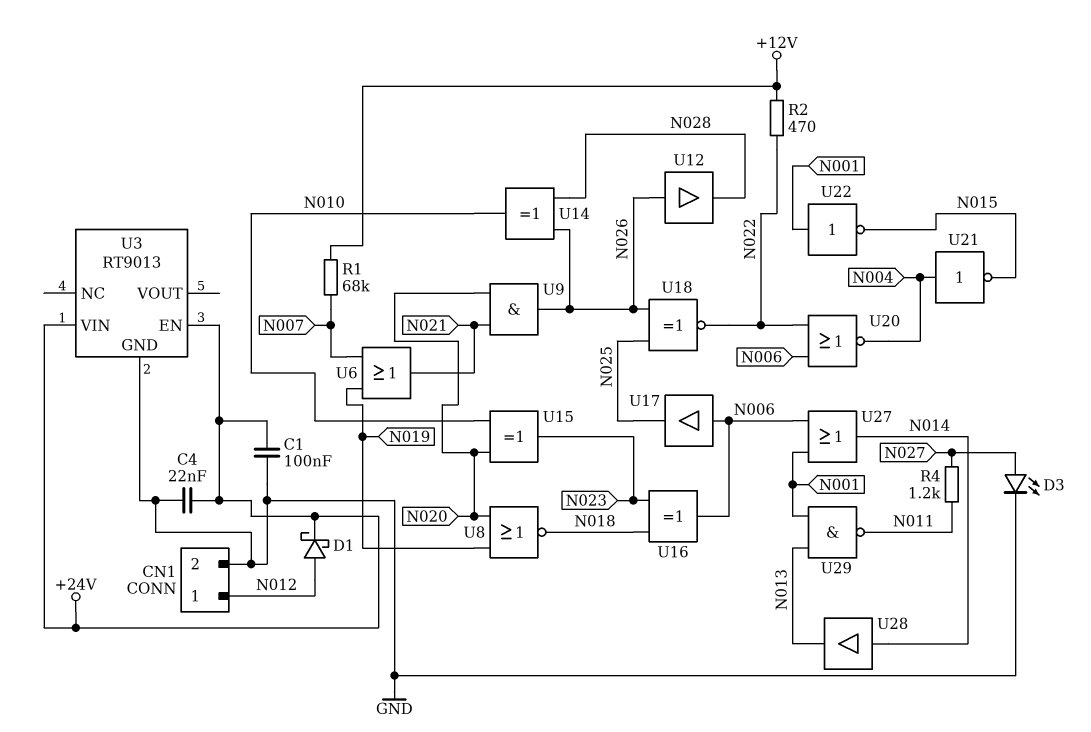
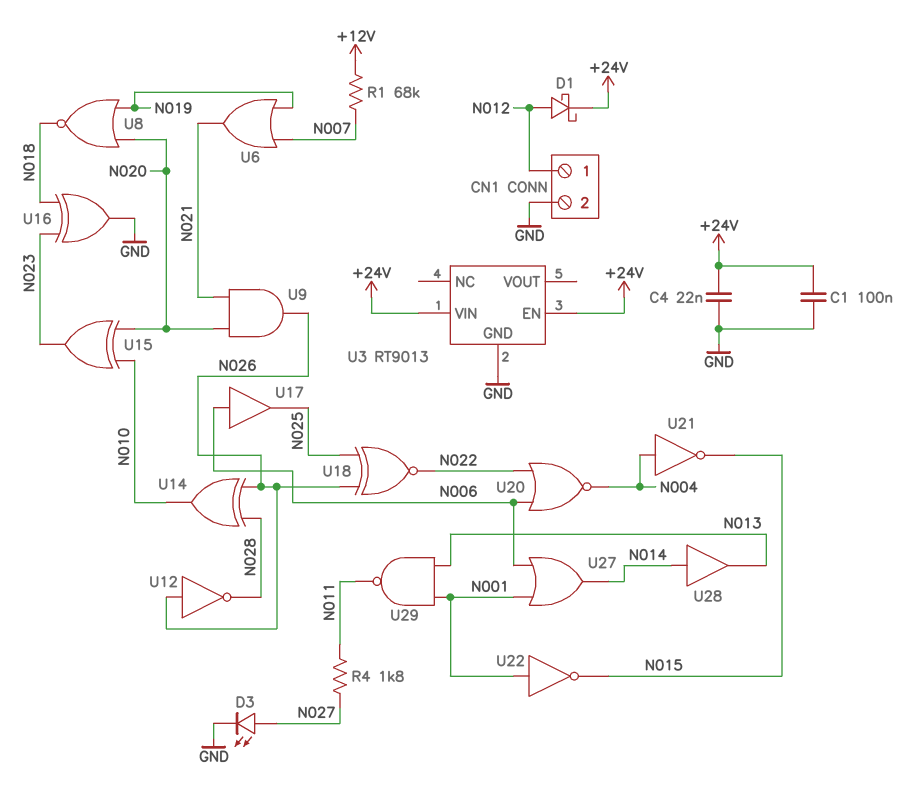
R2: 470 (+12V, N022) -> none
R4: 1.2k (N011, N027) -> 1.8k (N011, N027)
U12: buffer (in N026, out N028) -> NOT (in N026, out N028)
U16: XOR (in N018, in N023, out N006) -> XOR (in N018, in N023, out GND)

